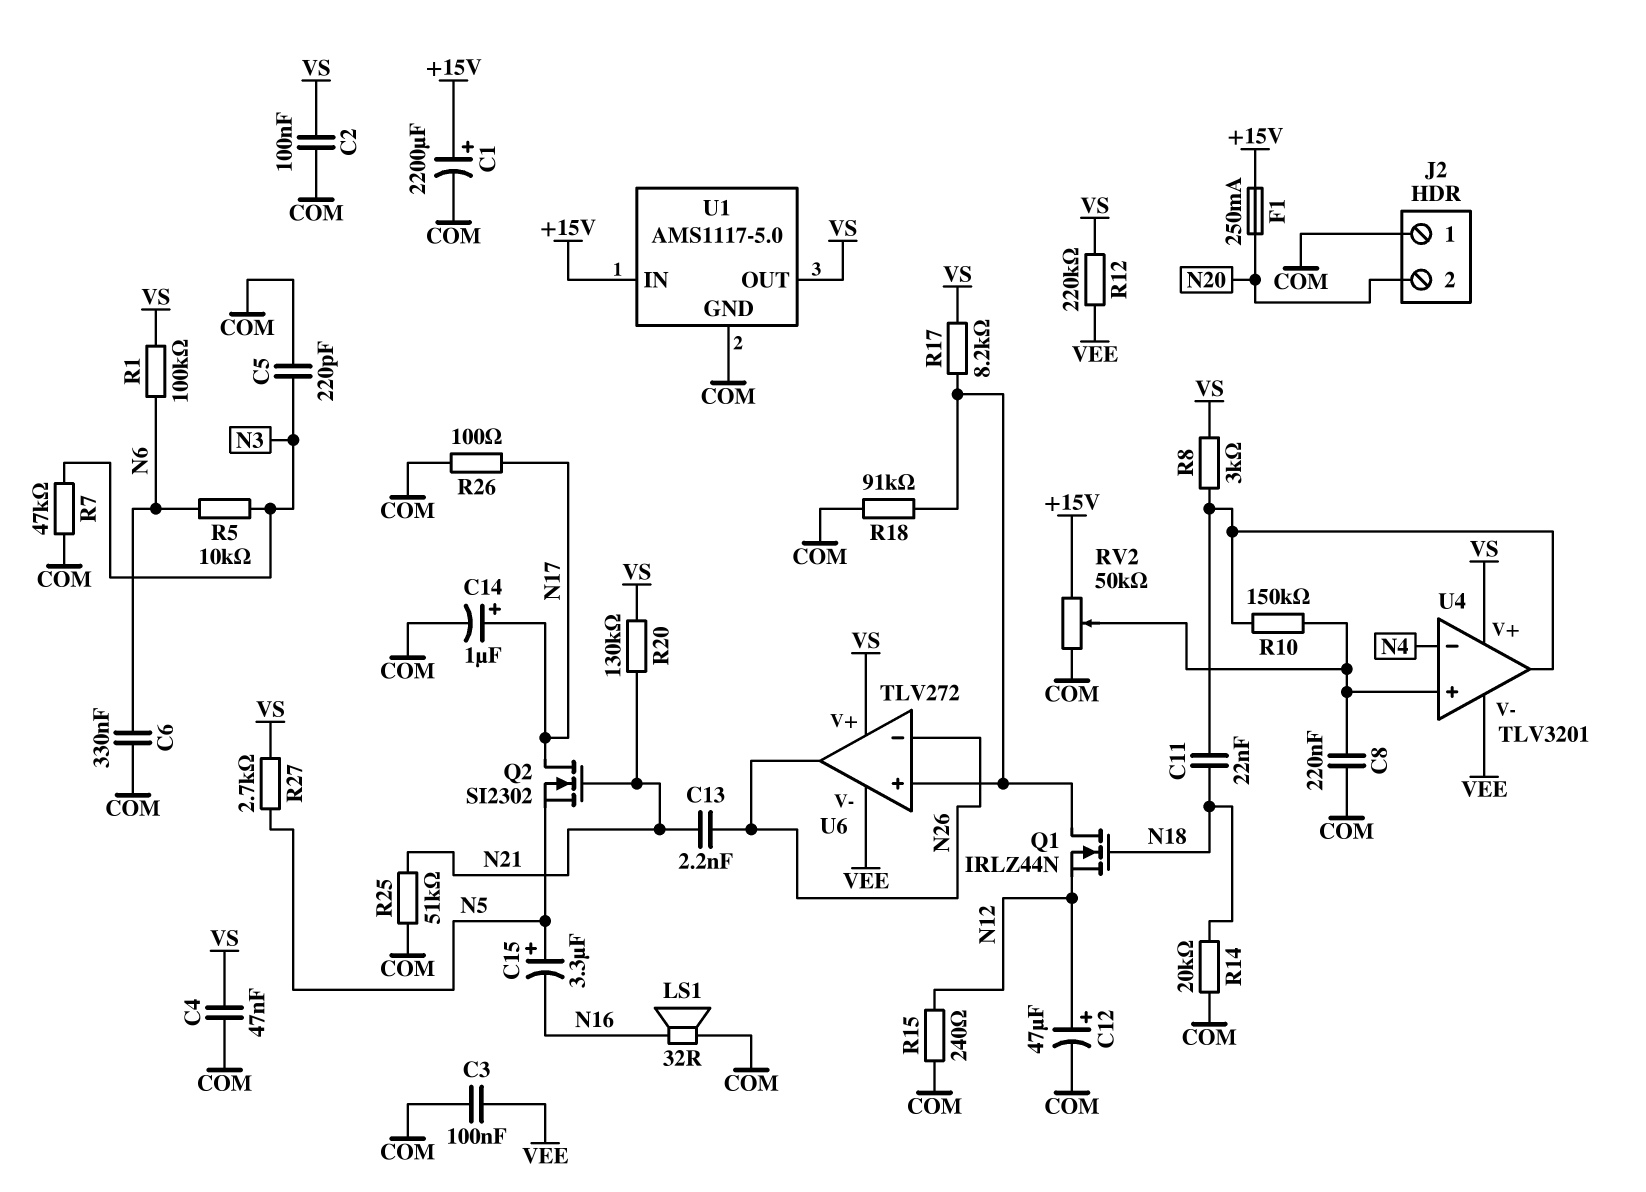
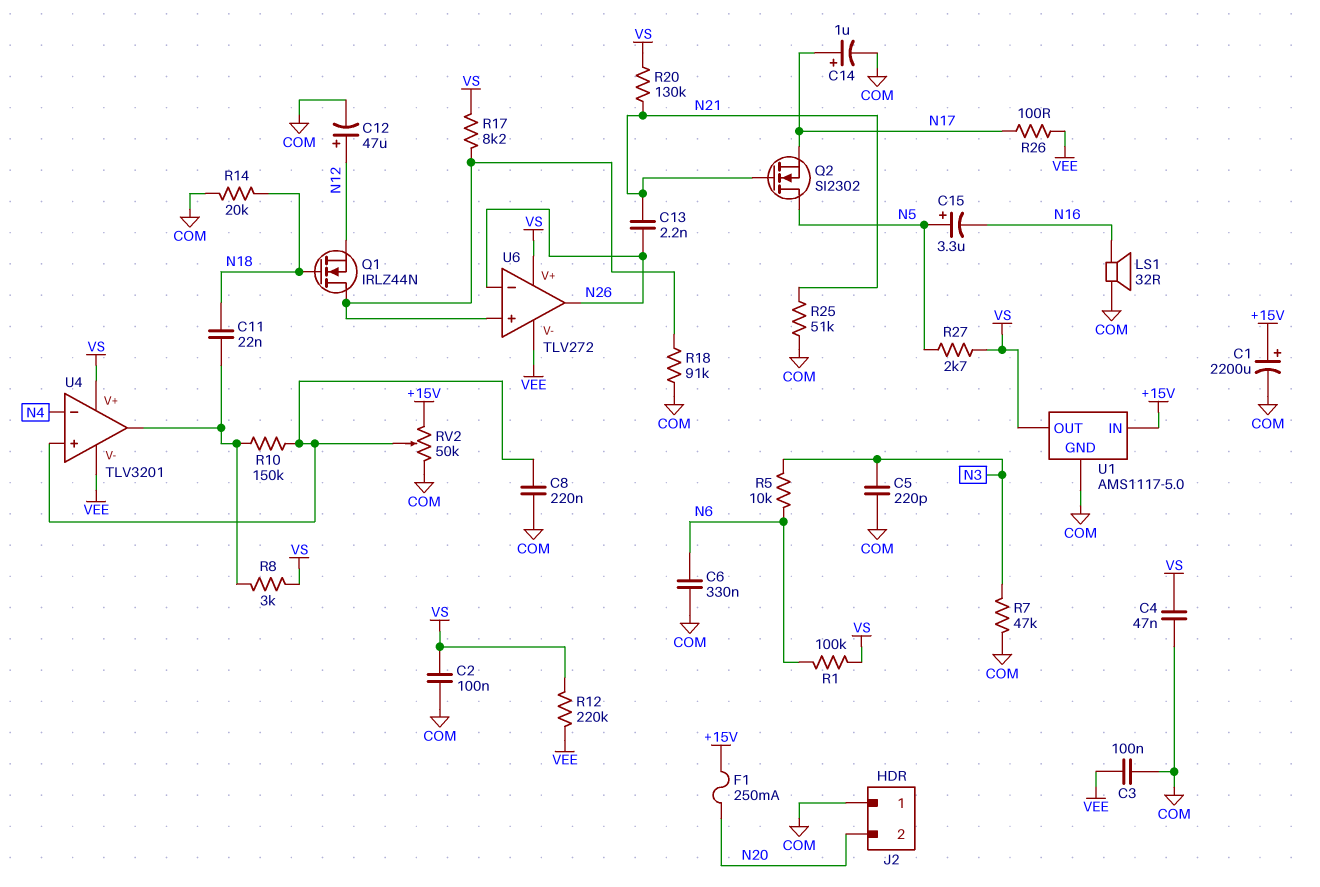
Q2: NMOS SI2302 (G N21, D N17, S N5) -> NMOS SI2302 (G N21, D N5, S N17)
R15: 240 (COM, N12) -> none
R26: 100 (COM, N17) -> 100 (N17, VEE)

